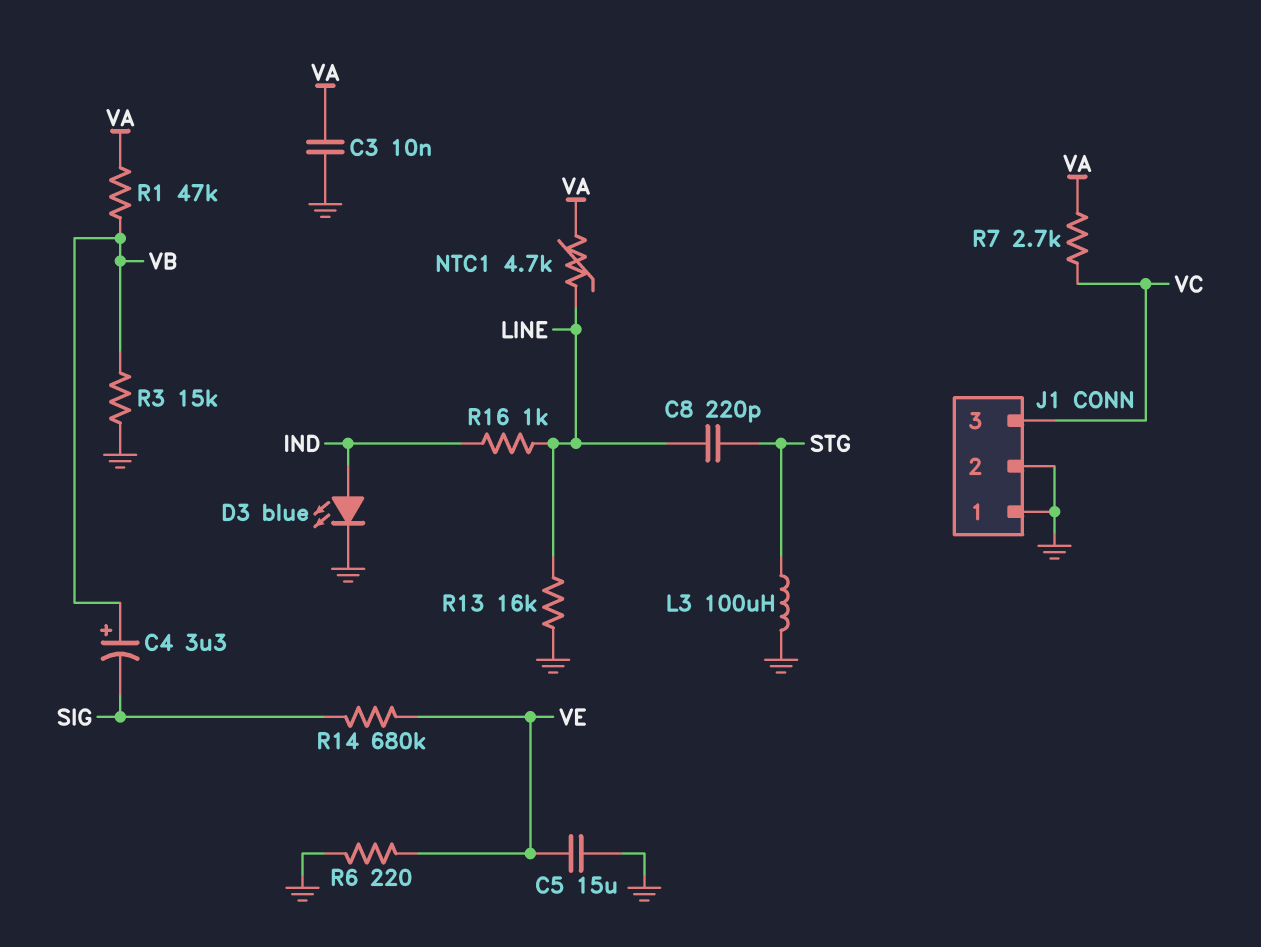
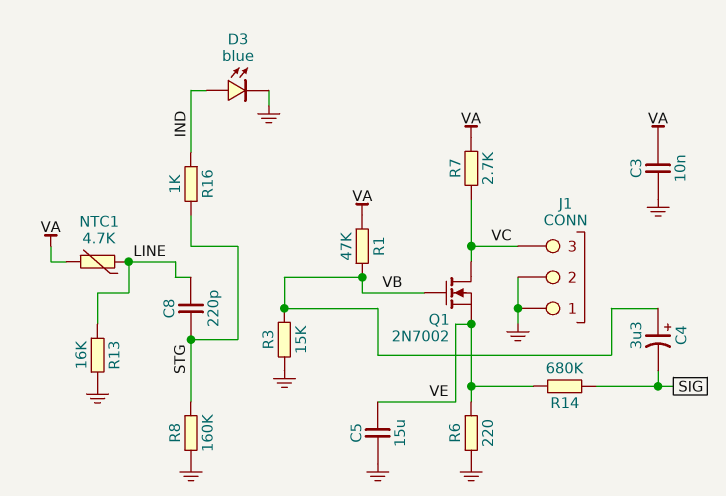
L3: 100uH (GND, STG) -> none
Q1: none -> NMOS 2N7002 (G VB, D VC, S VE)
R8: none -> 160k (GND, STG)
R16: 1k (IND, LINE) -> 1k (IND, STG)

